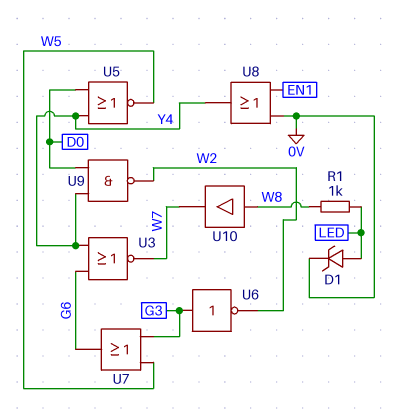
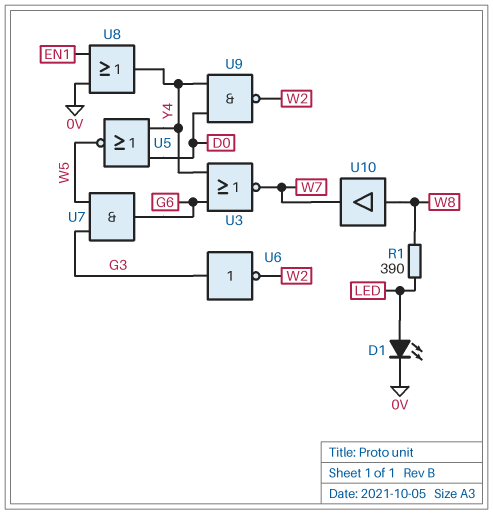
D1: zener (A LED, K 0V) -> LED (A LED, K 0V)
R1: 1k (LED, W8) -> 390 (LED, W8)
U7: OR (in G3, in W5, out G6) -> AND (in G3, in W5, out G6)

